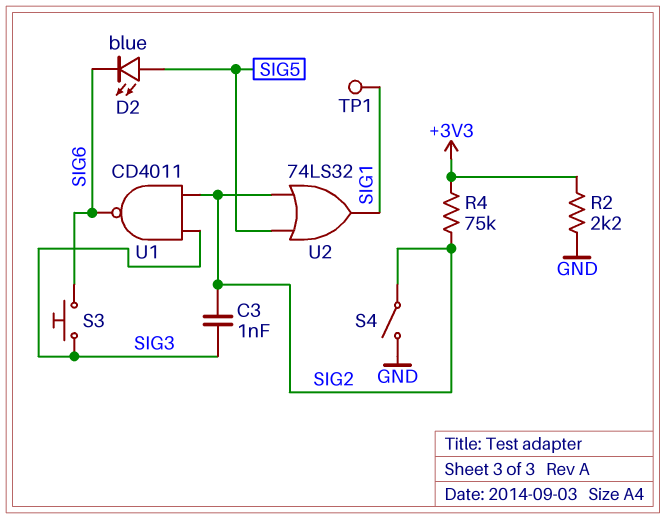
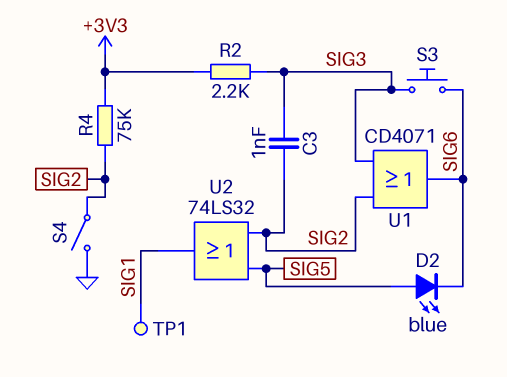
R2: 2.2k (+3V3, GND) -> 2.2k (+3V3, SIG3)
U1: NAND CD4011 (in SIG2, in SIG3, out SIG6) -> OR CD4071 (in SIG2, in SIG3, out SIG6)

